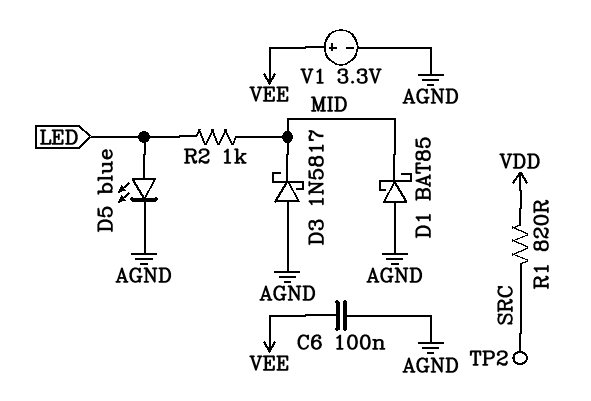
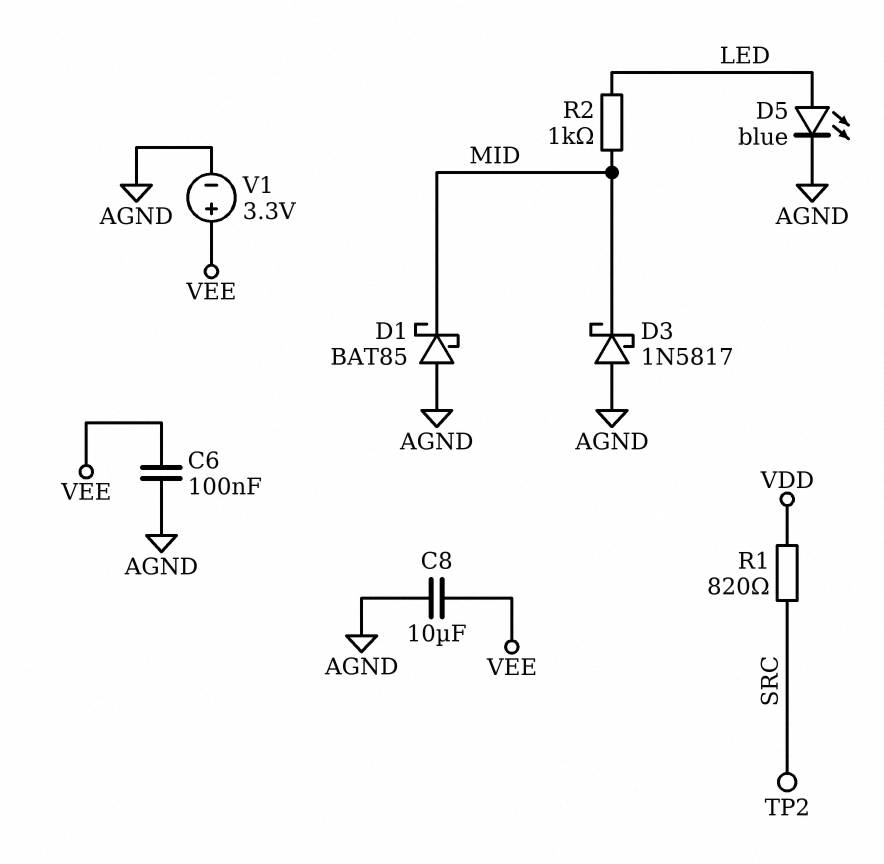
C8: none -> 10uF (AGND, VEE)

